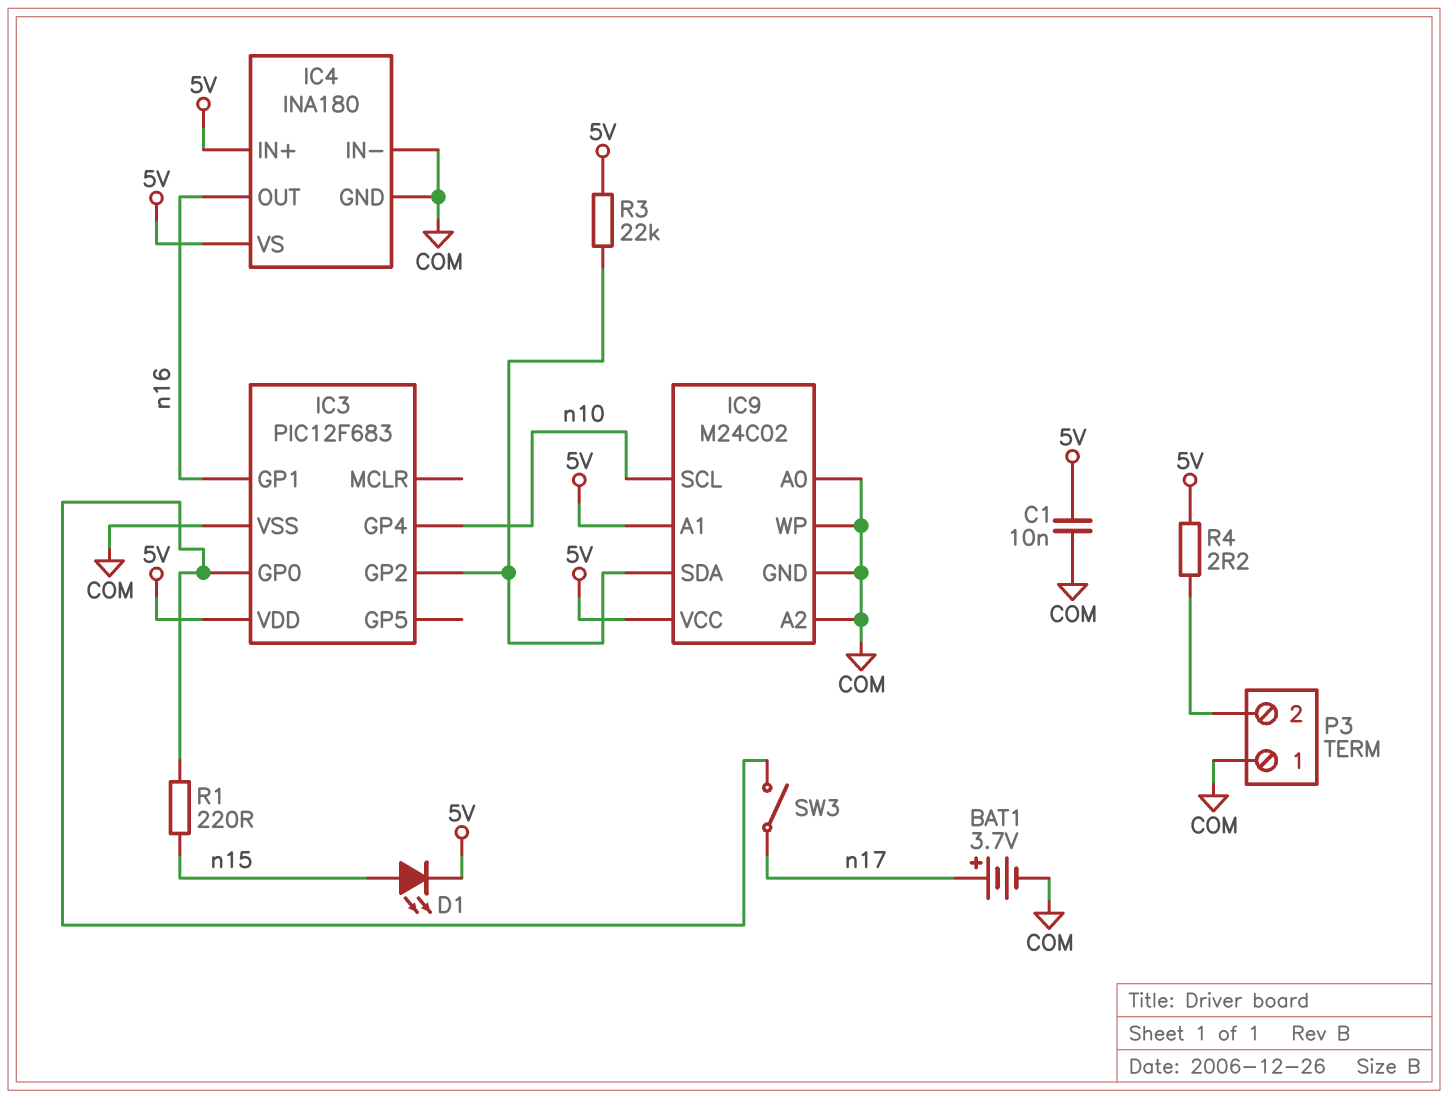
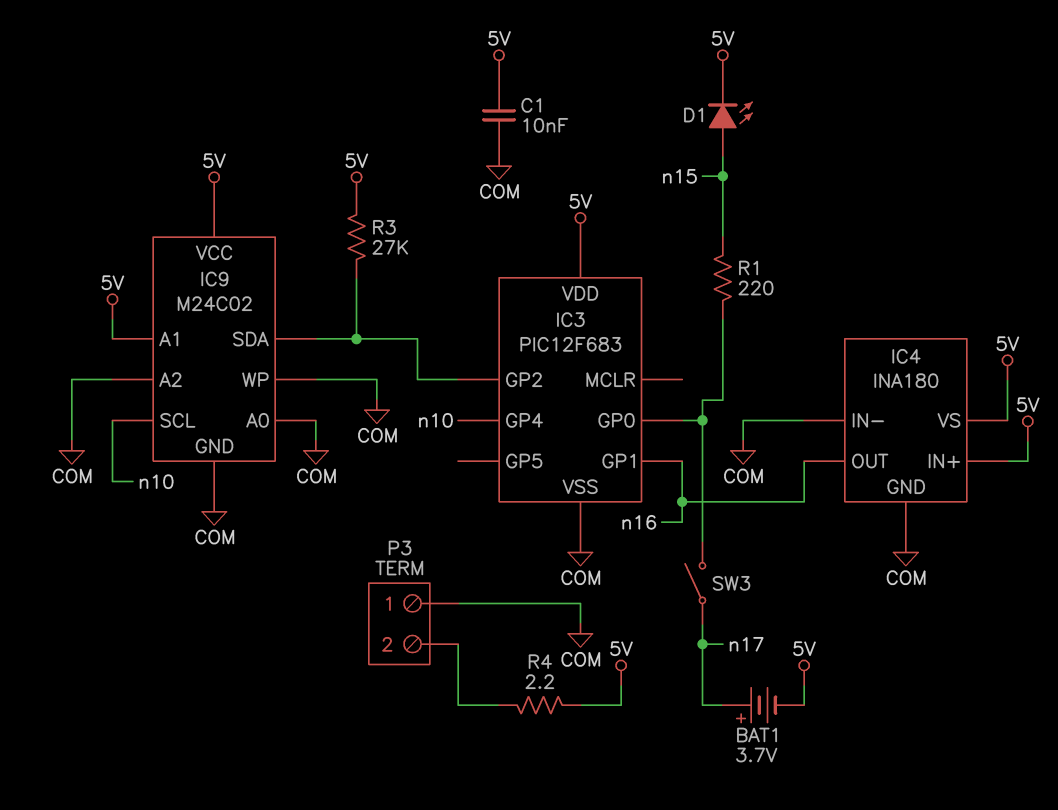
BAT1: 3.7V (plus n17, minus COM) -> 3.7V (plus n17, minus 5V)
R3: 22k (5V, IC3/GP2) -> 27k (5V, IC3/GP2)

